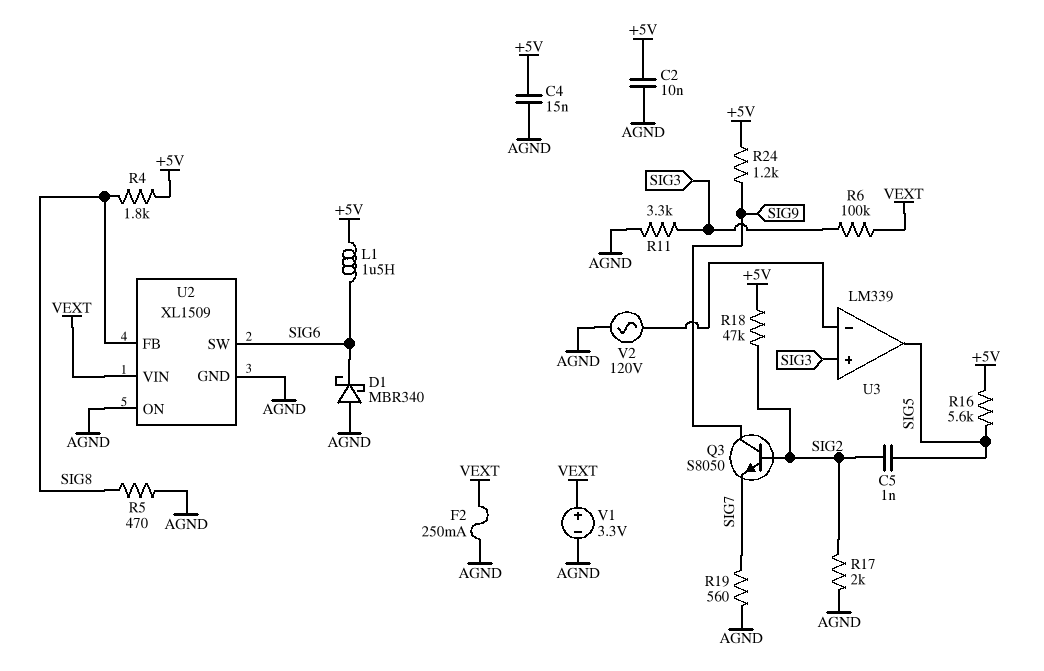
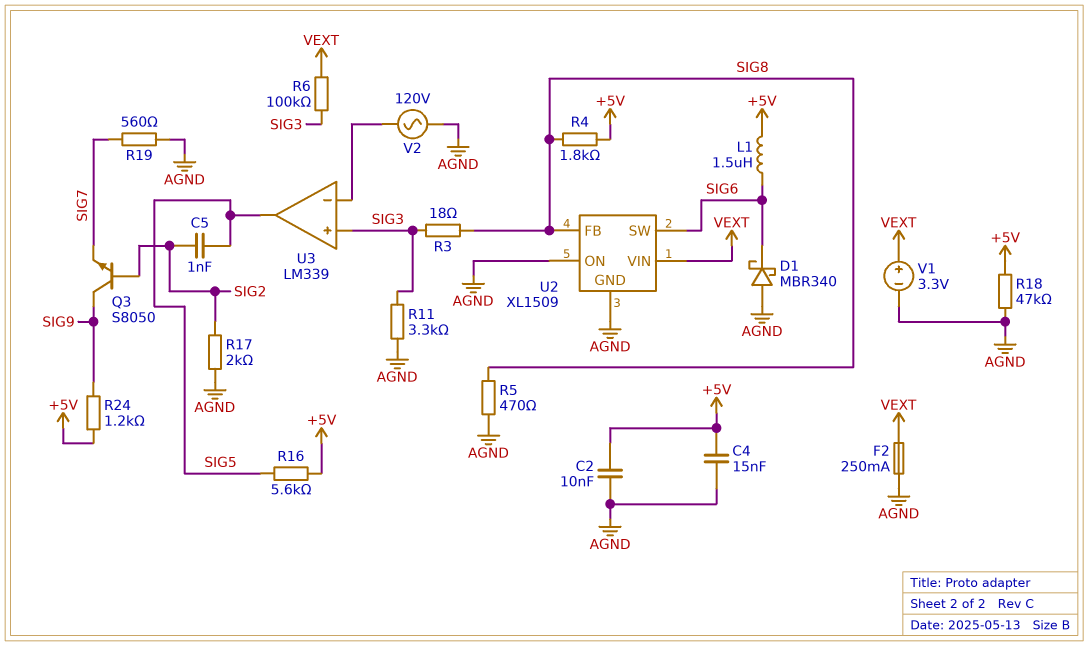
R3: none -> 18 (SIG3, SIG8)
R18: 47k (+5V, SIG2) -> 47k (+5V, AGND)

